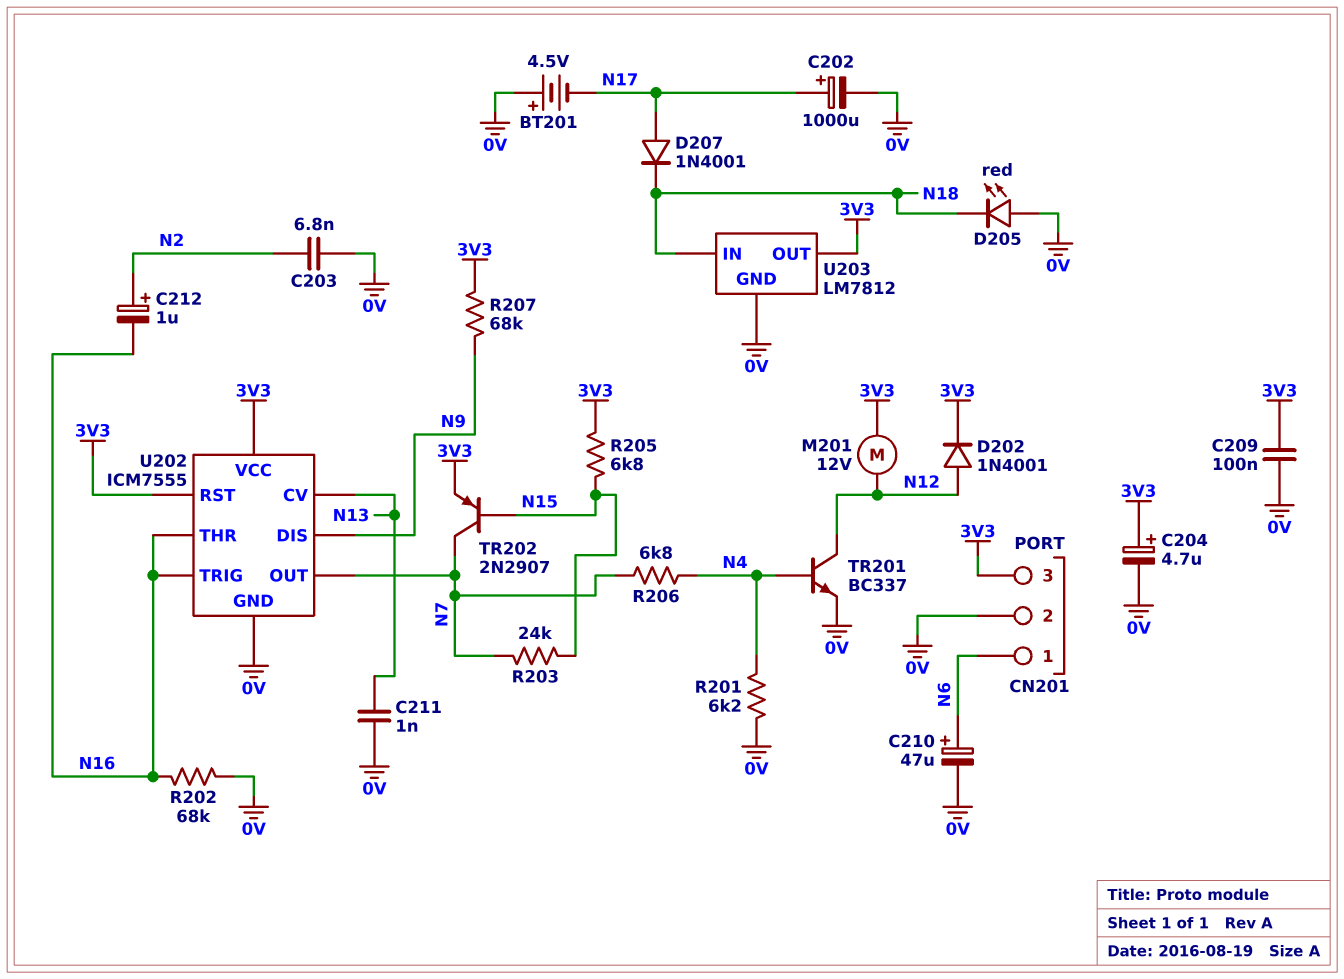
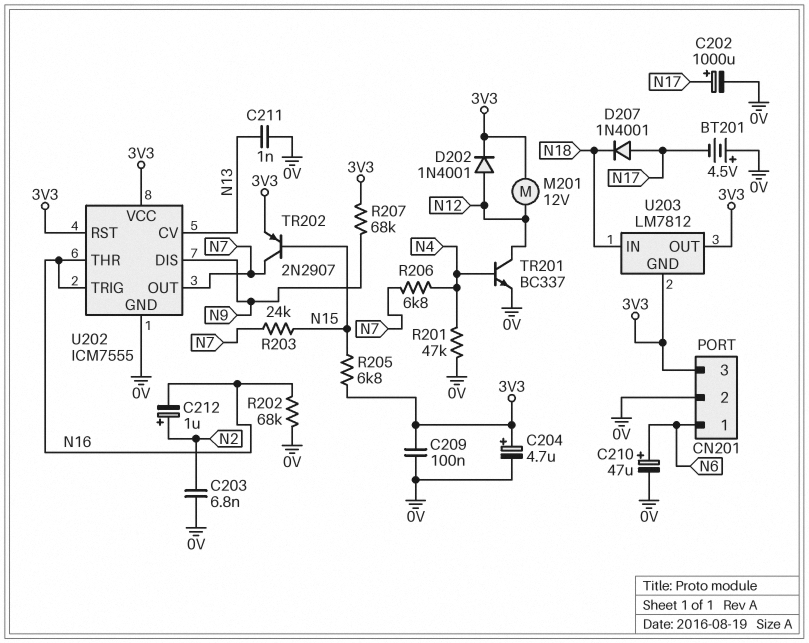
D205: LED red (A 0V, K N18) -> none
R201: 6.2k (0V, N4) -> 47k (0V, N4)
U203 pin GND: 0V -> 3V3

